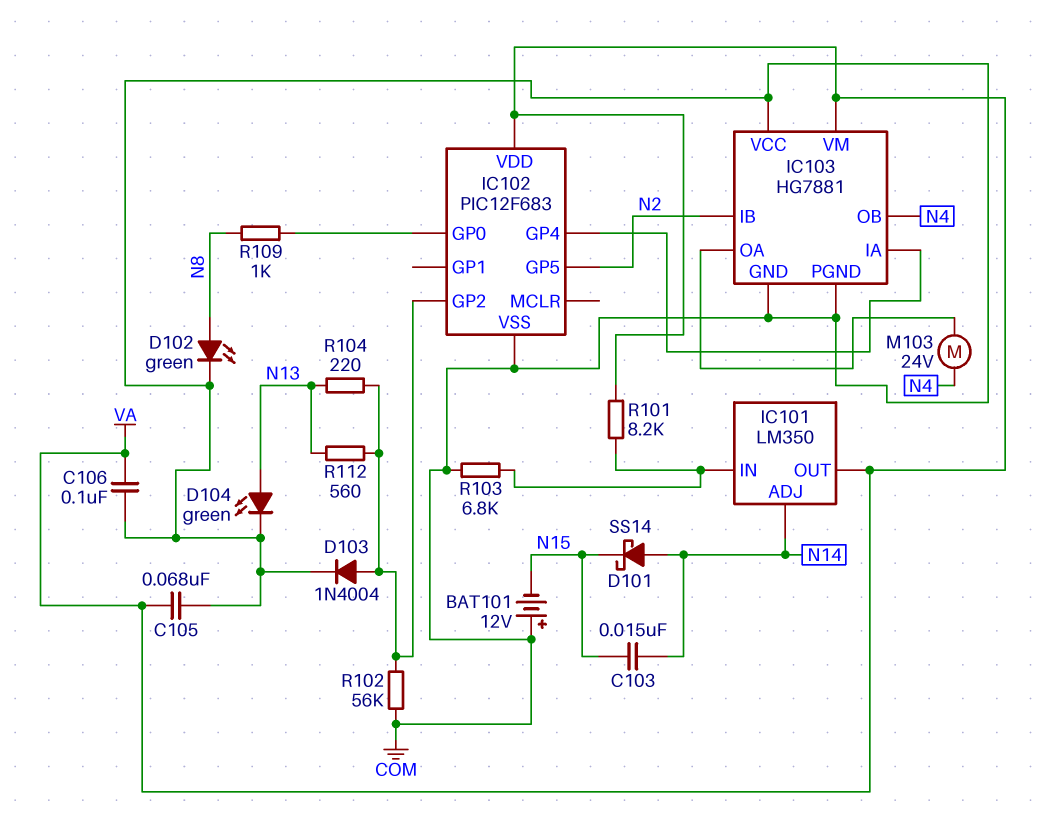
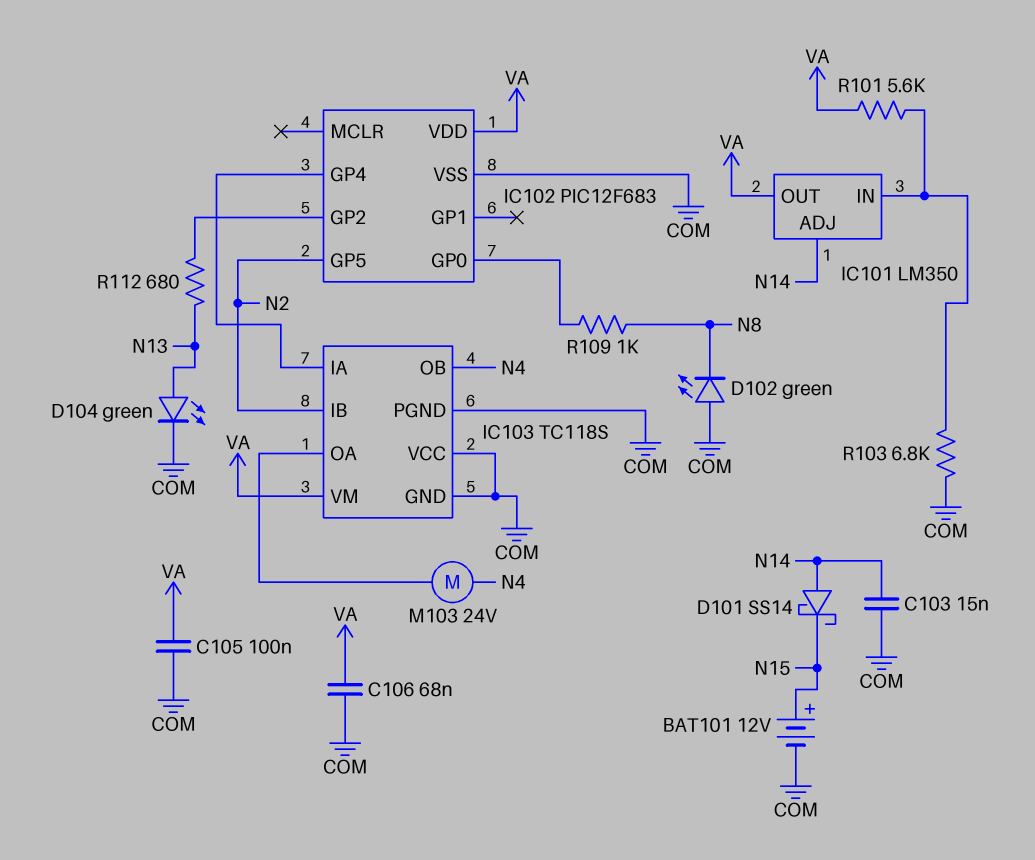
BAT101: 12V (plus COM, minus N15) -> 12V (plus N15, minus COM)
C103: 15nF (N14, N15) -> 15nF (COM, N14)
C105: 68nF (COM, VA) -> 100nF (COM, VA)
C106: 100nF (COM, VA) -> 68nF (COM, VA)
D102: LED green (A N8, K COM) -> LED green (A COM, K N8)
D103: diode 1N4004 (A IC102/GP2, K COM) -> none
IC103: HG7881 -> TC118S
R101: 8.2k (IC101/IN, VA) -> 5.6k (IC101/IN, VA)
R102: 56k (COM, IC102/GP2) -> none
R104: 220 (IC102/GP2, N13) -> none
R112: 560 (IC102/GP2, N13) -> 680 (IC102/GP2, N13)

